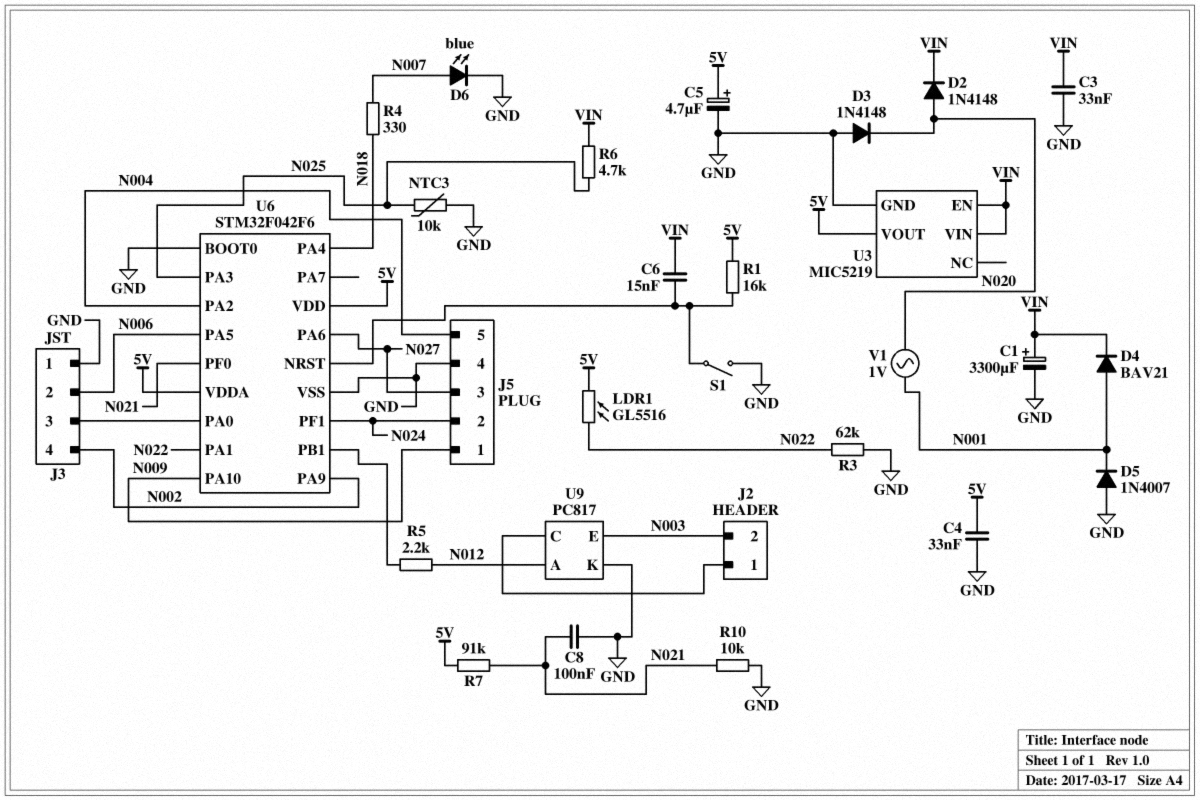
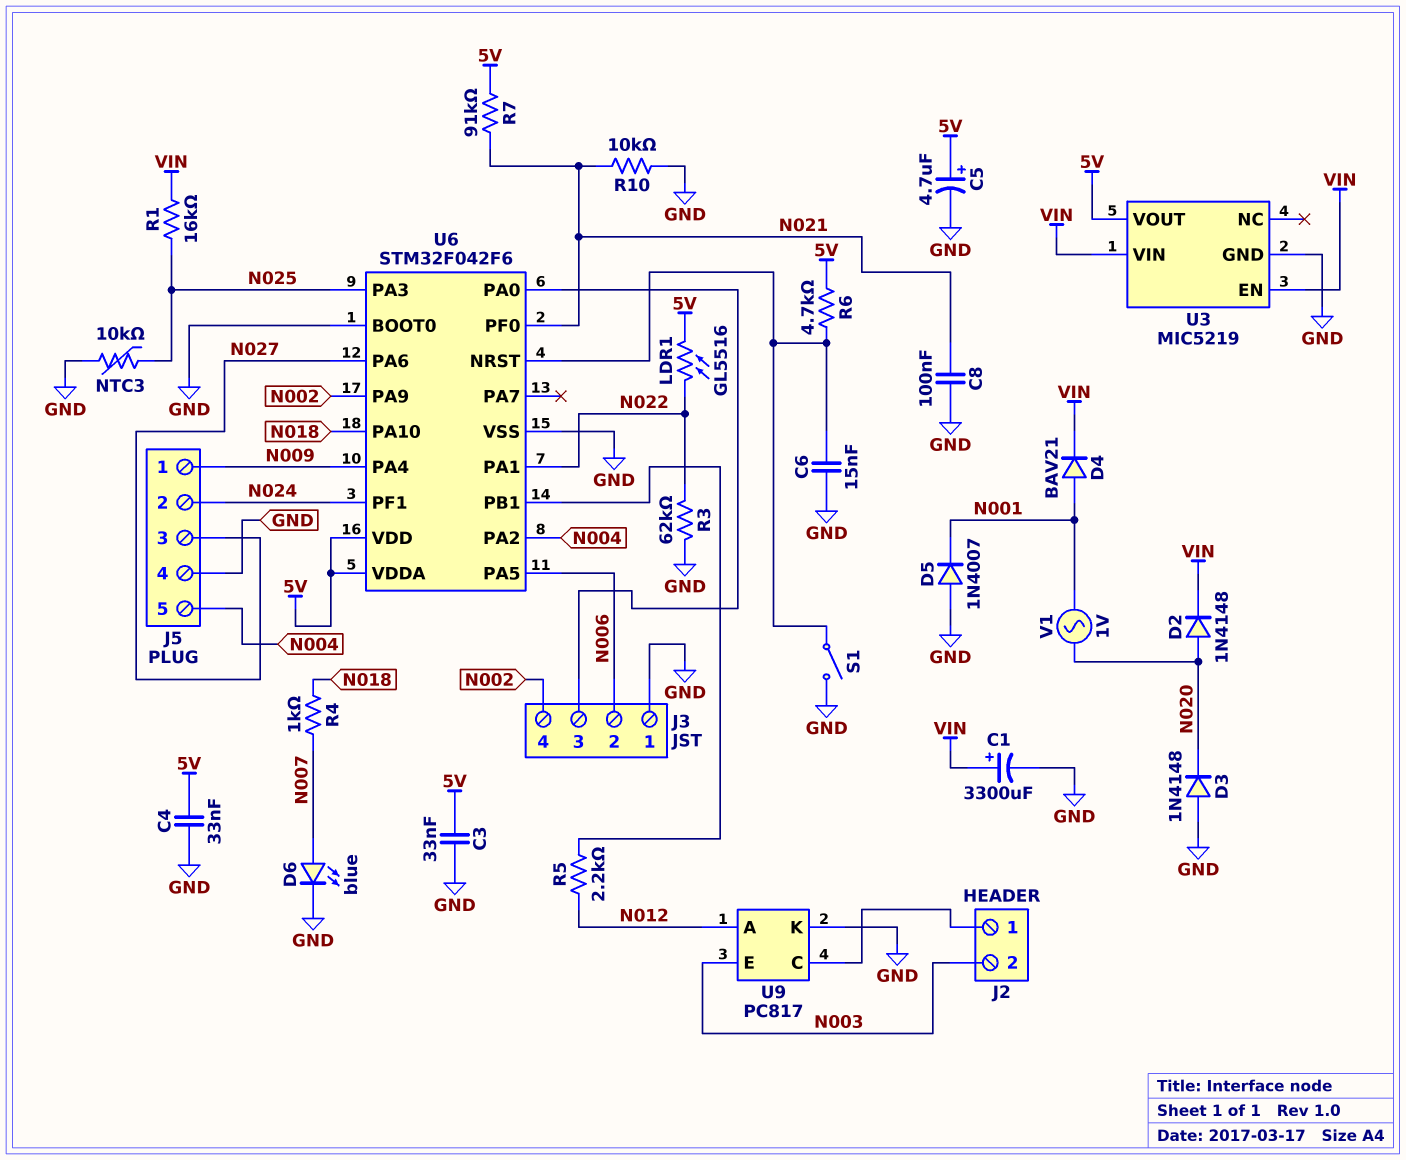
C3: 33nF (GND, VIN) -> 33nF (5V, GND)
C6: 15nF (U6/NRST, VIN) -> 15nF (GND, U6/NRST)
R1: 16k (5V, U6/NRST) -> 16k (N025, VIN)
R4: 330 (N007, N018) -> 1k (N007, N018)
R6: 4.7k (N025, VIN) -> 4.7k (5V, U6/NRST)
U6 pin PA4: N018 -> N009
U6 pin PA10: N009 -> N018

